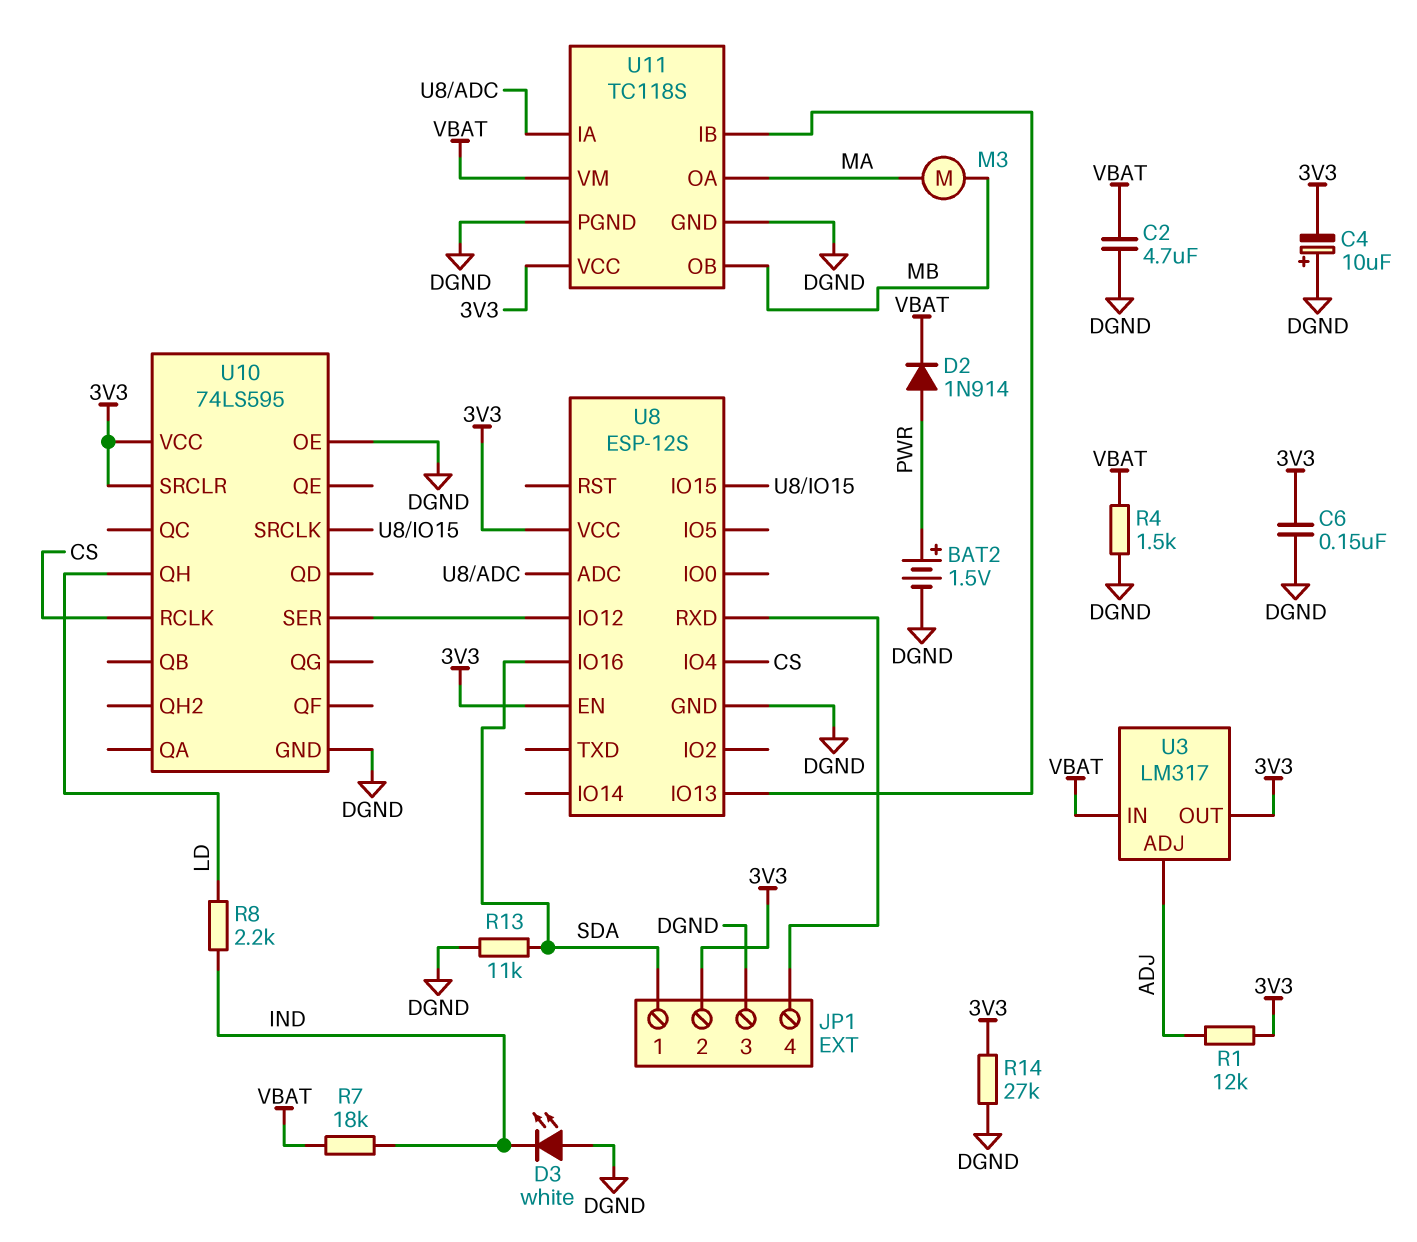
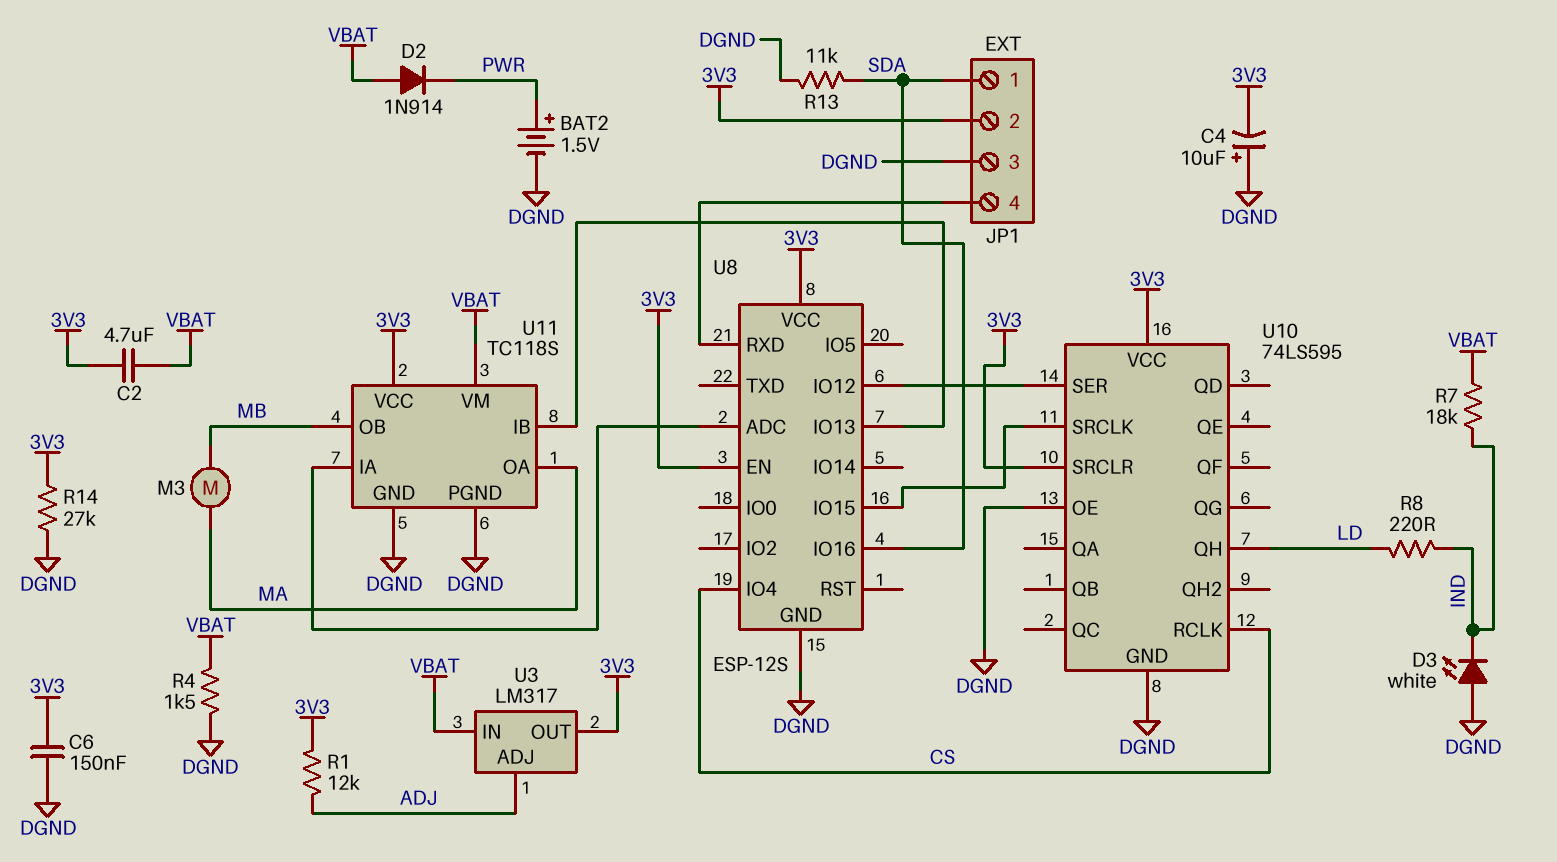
C2: 4.7uF (DGND, VBAT) -> 4.7uF (3V3, VBAT)
D2: diode 1N914 (A PWR, K VBAT) -> diode 1N914 (A VBAT, K PWR)
R8: 2.2k (IND, LD) -> 220 (IND, LD)

